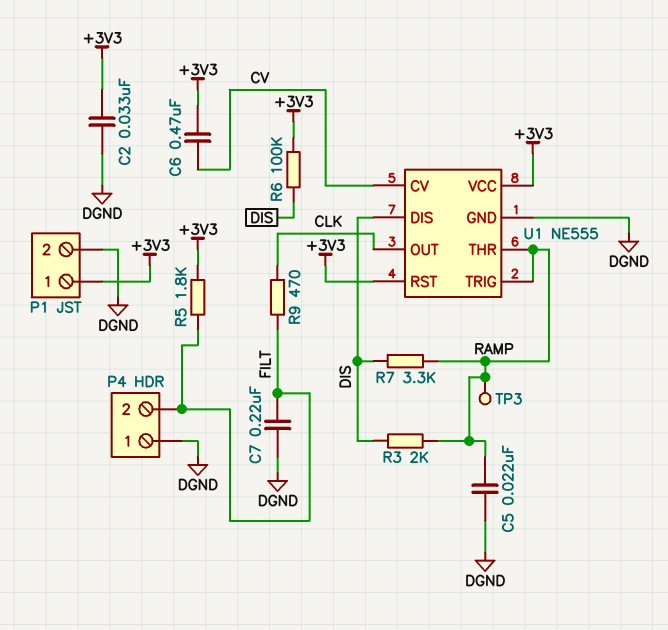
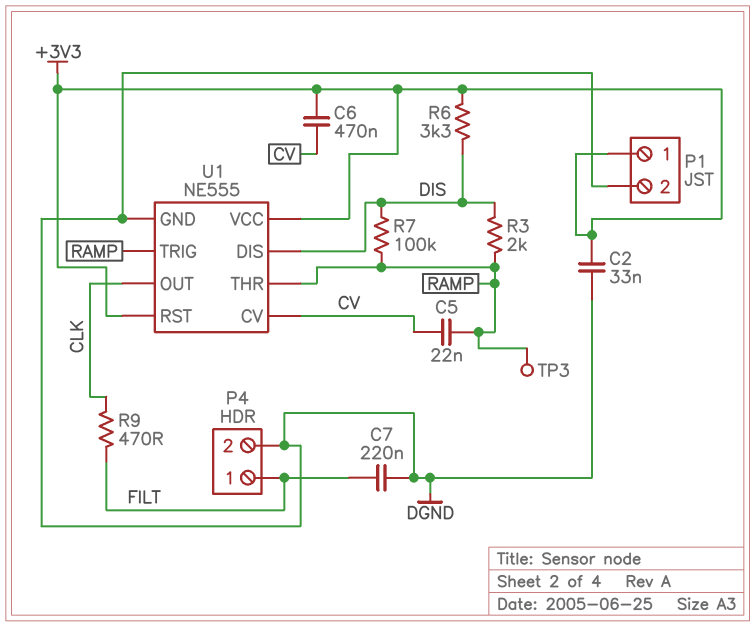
C5: 22nF (DGND, RAMP) -> 22nF (CV, RAMP)
P4 pin 1: DGND -> FILT
P4 pin 2: FILT -> DGND
R5: 1.8k (+3V3, FILT) -> none
R6: 100k (+3V3, DIS) -> 3.3k (+3V3, DIS)
R7: 3.3k (DIS, RAMP) -> 100k (DIS, RAMP)

